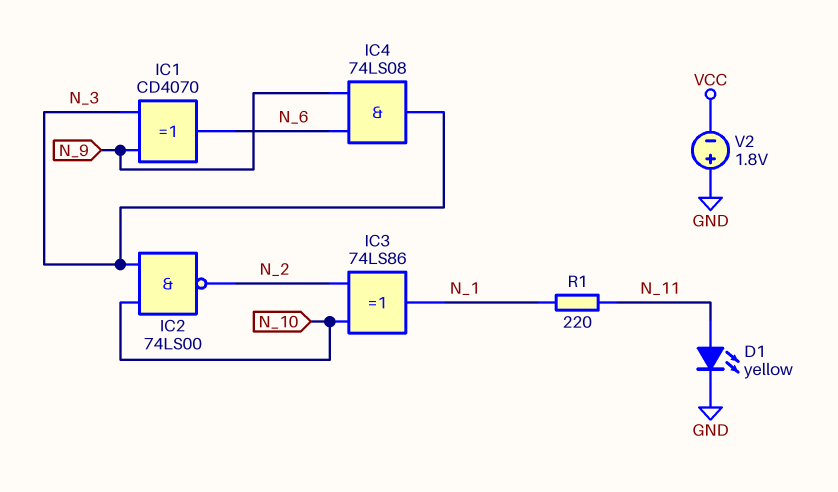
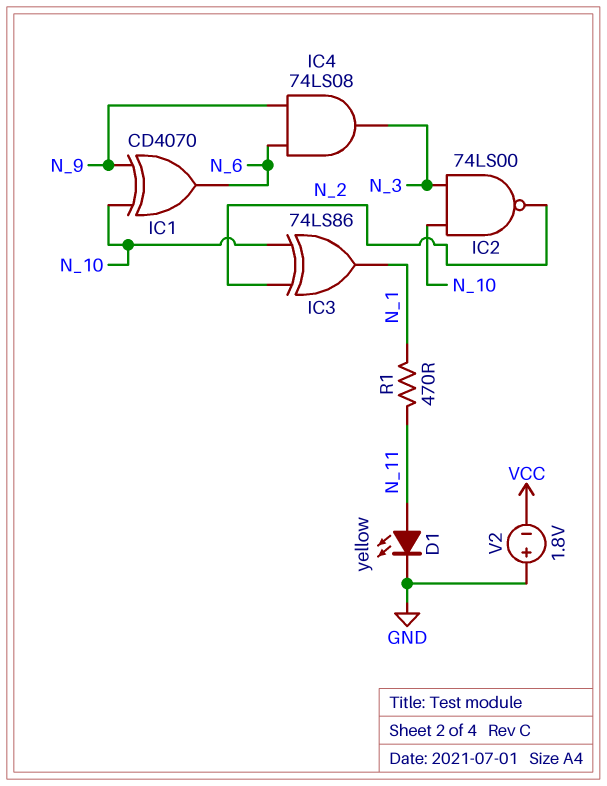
IC1: XOR CD4070 (in N_3, in N_9, out N_6) -> XOR CD4070 (in N_9, in N_10, out N_6)
R1: 220 (N_1, N_11) -> 470 (N_1, N_11)

